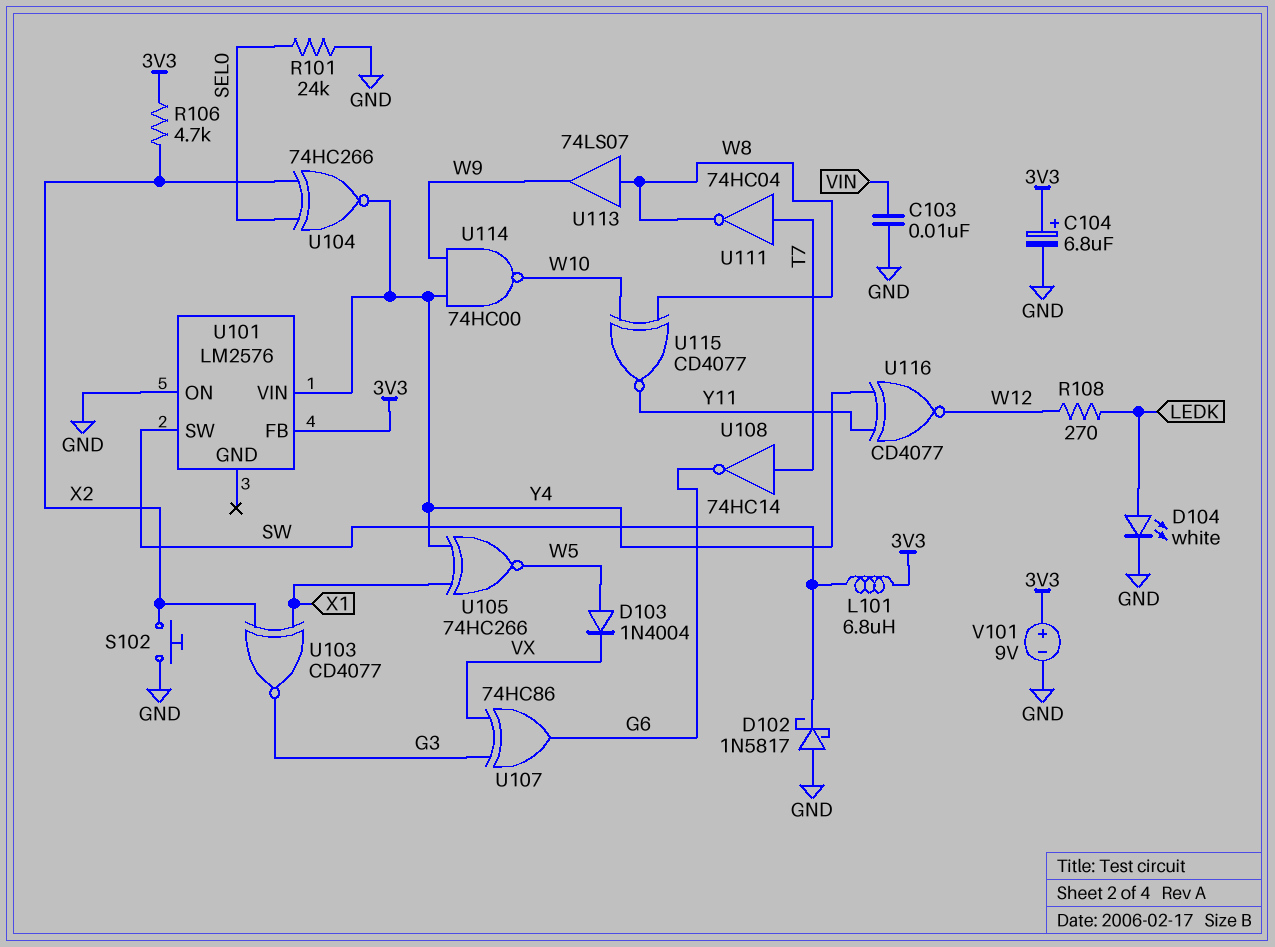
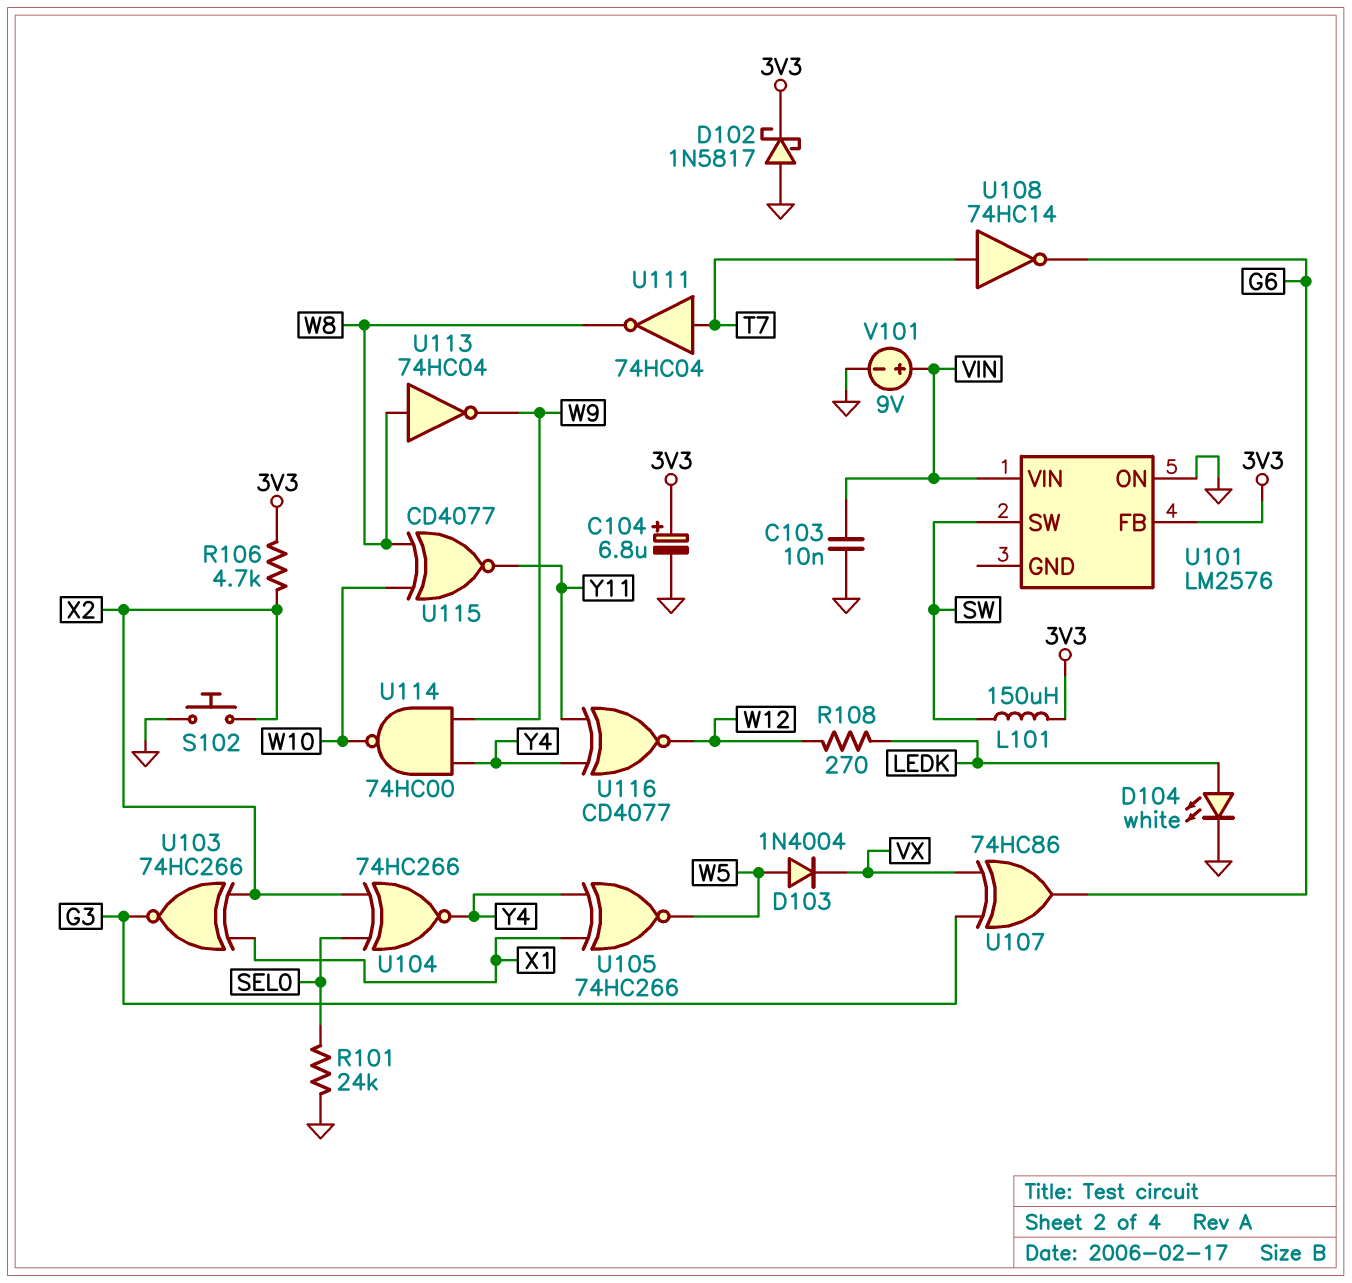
D102: schottky 1N5817 (A GND, K SW) -> schottky 1N5817 (A GND, K 3V3)
L101: 6.8uH (3V3, SW) -> 150uH (3V3, SW)
U101 pin VIN: Y4 -> VIN
U103: XNOR CD4077 (in X1, in X2, out G3) -> XNOR 74HC266 (in X1, in X2, out G3)
U113: buffer 74LS07 (in W8, out W9) -> NOT 74HC04 (in W8, out W9)
V101: 9V (plus 3V3, minus GND) -> 9V (plus VIN, minus GND)

